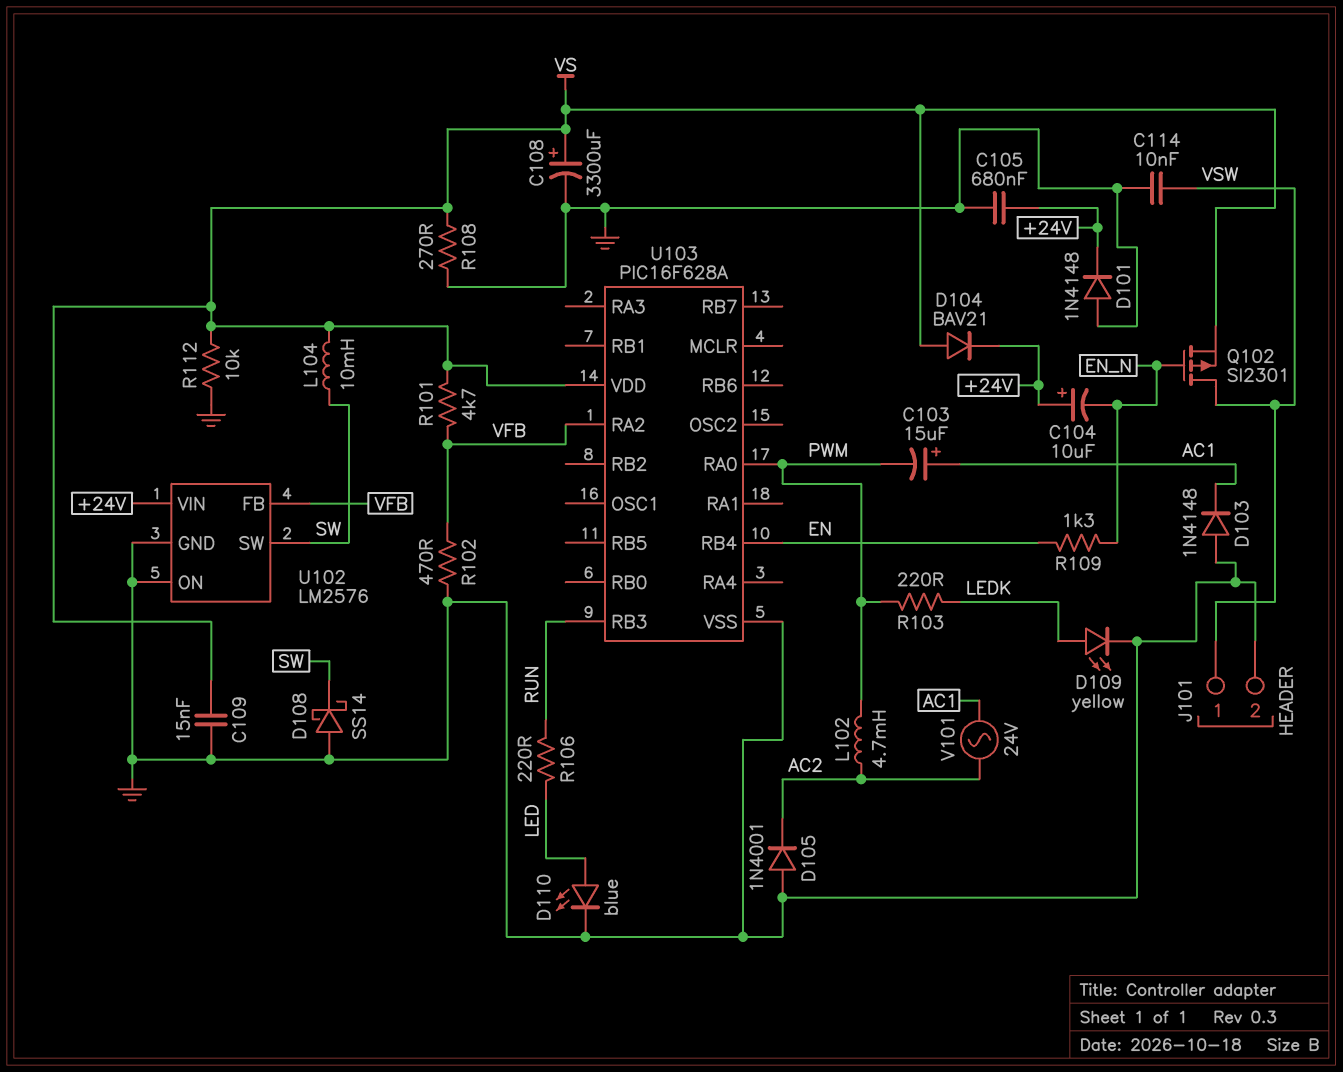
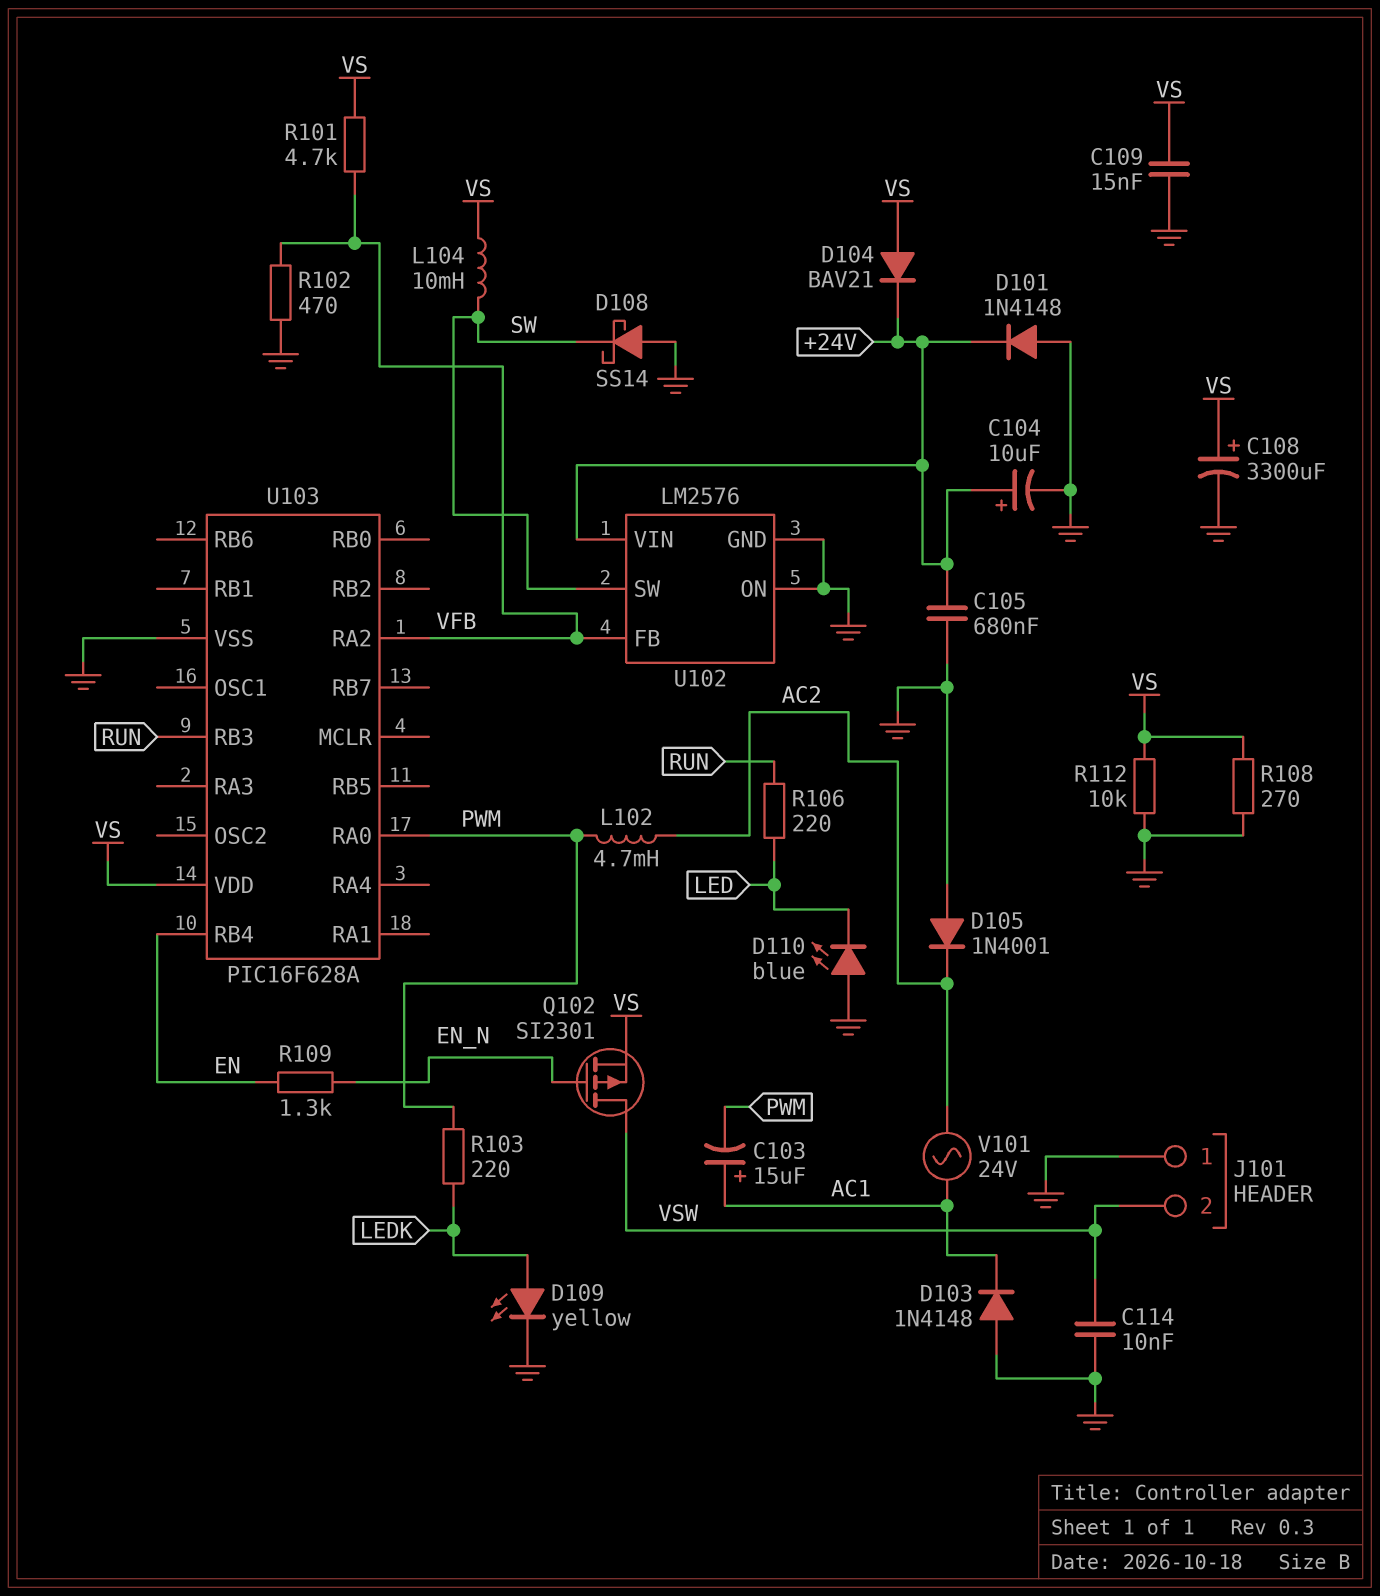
C104: 10uF (plus +24V, minus EN_N) -> 10uF (plus +24V, minus GND)
D110: LED blue (A LED, K GND) -> LED blue (A GND, K LED)
J101 pin 1: VSW -> GND
J101 pin 2: GND -> VSW

